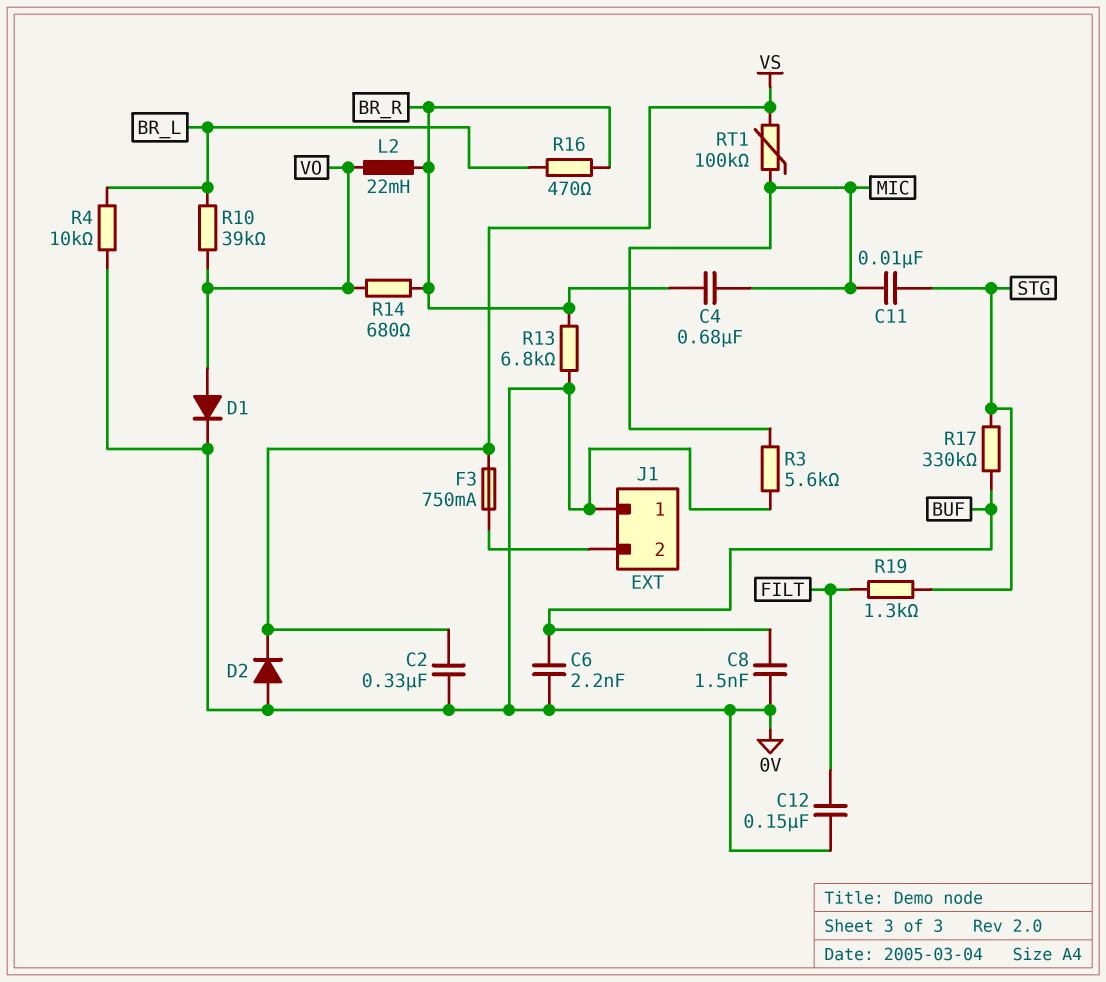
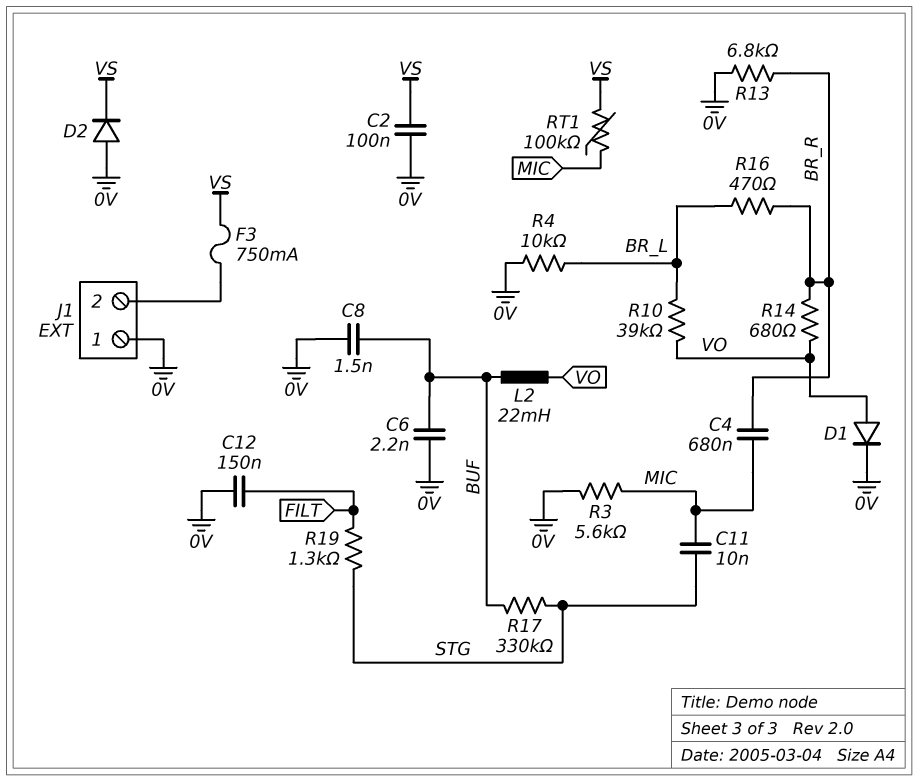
C2: 330nF (0V, VS) -> 100nF (0V, VS)
L2: 22mH (BR_R, VO) -> 22mH (BUF, VO)

